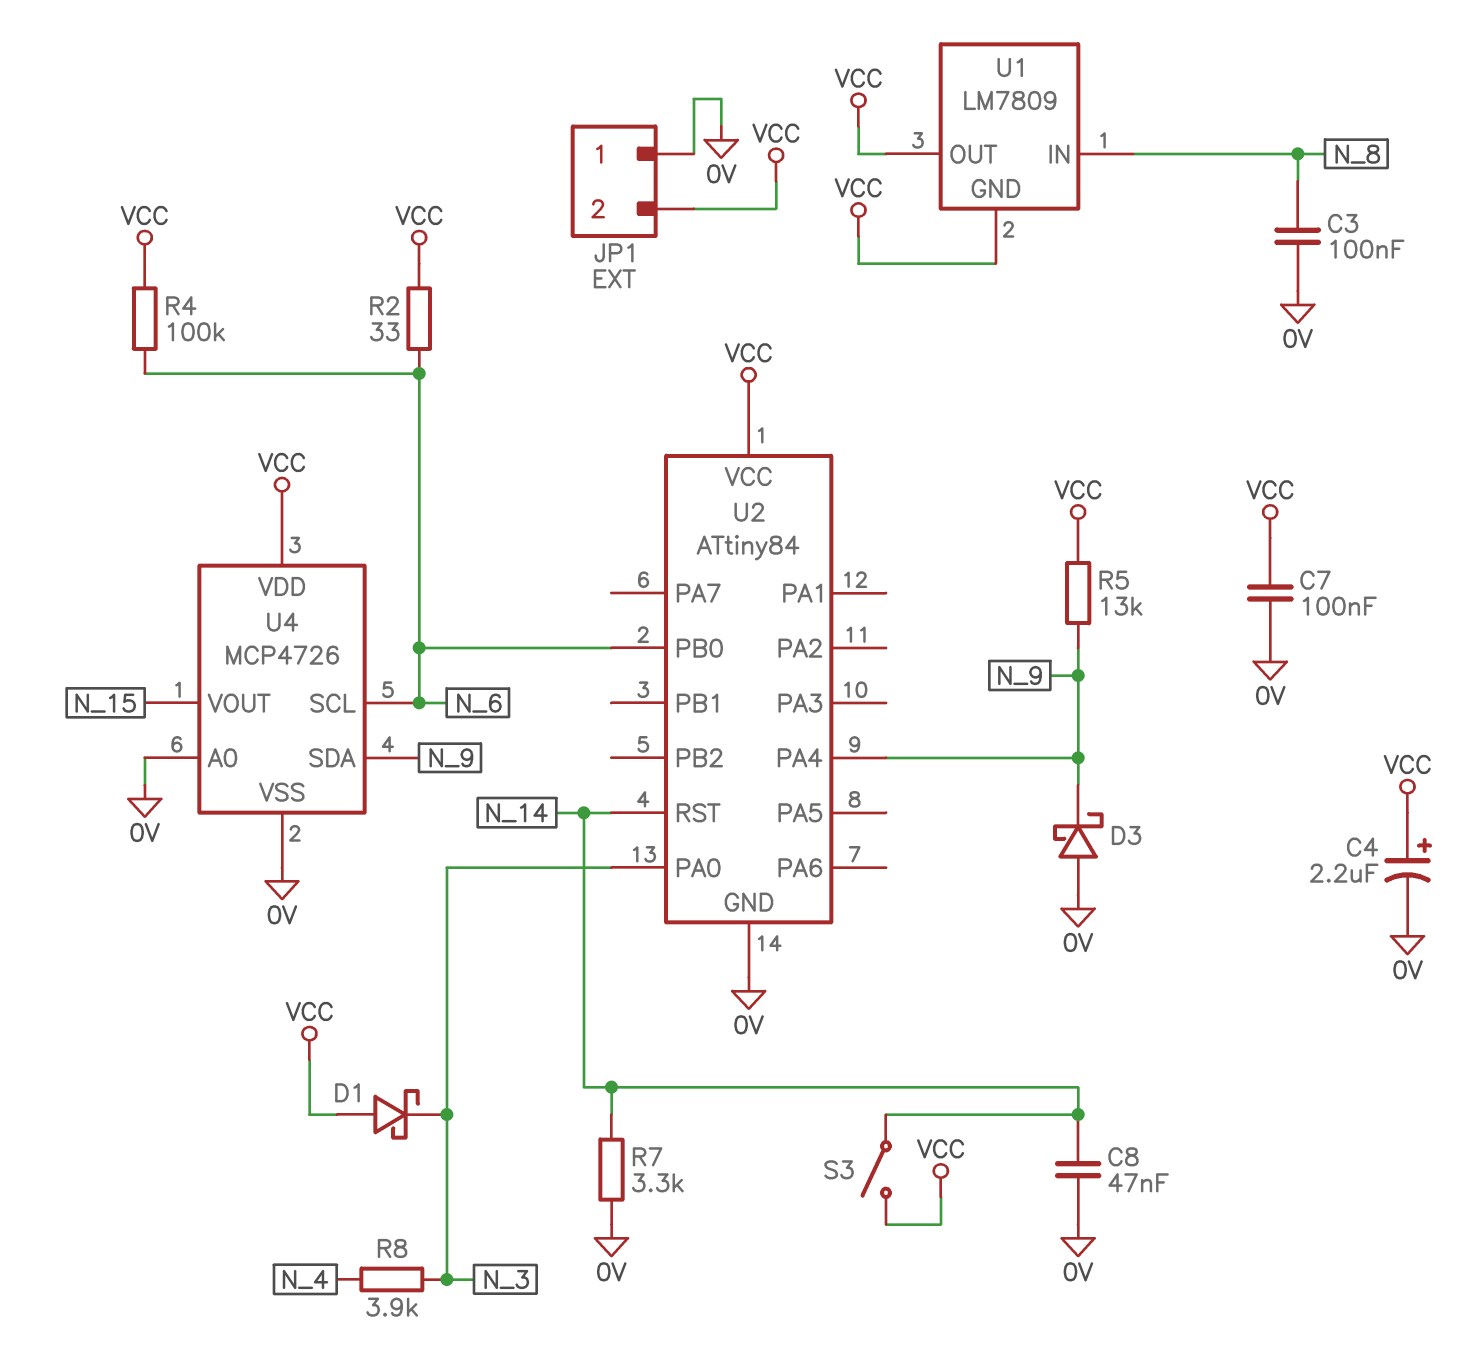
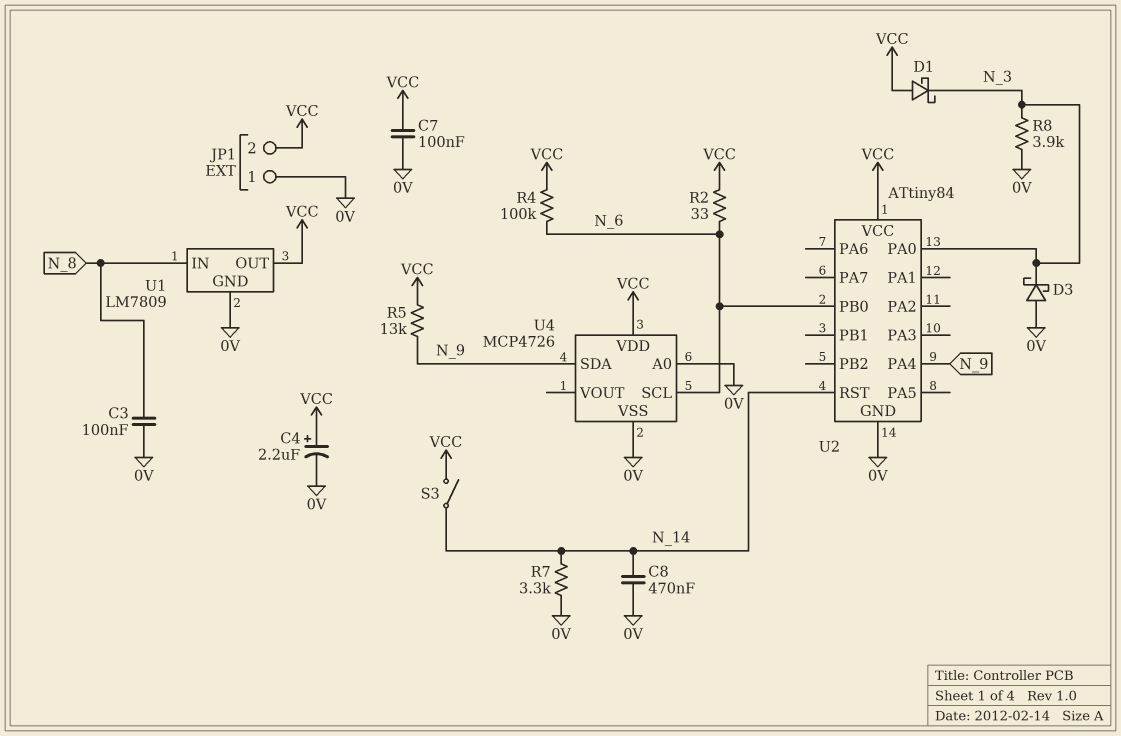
C8: 47nF (0V, N_14) -> 470nF (0V, N_14)
D3: schottky (A 0V, K N_9) -> schottky (A 0V, K N_3)
R8: 3.9k (N_3, N_4) -> 3.9k (0V, N_3)
U1 pin GND: VCC -> 0V
U4 pin VOUT: N_15 -> none

